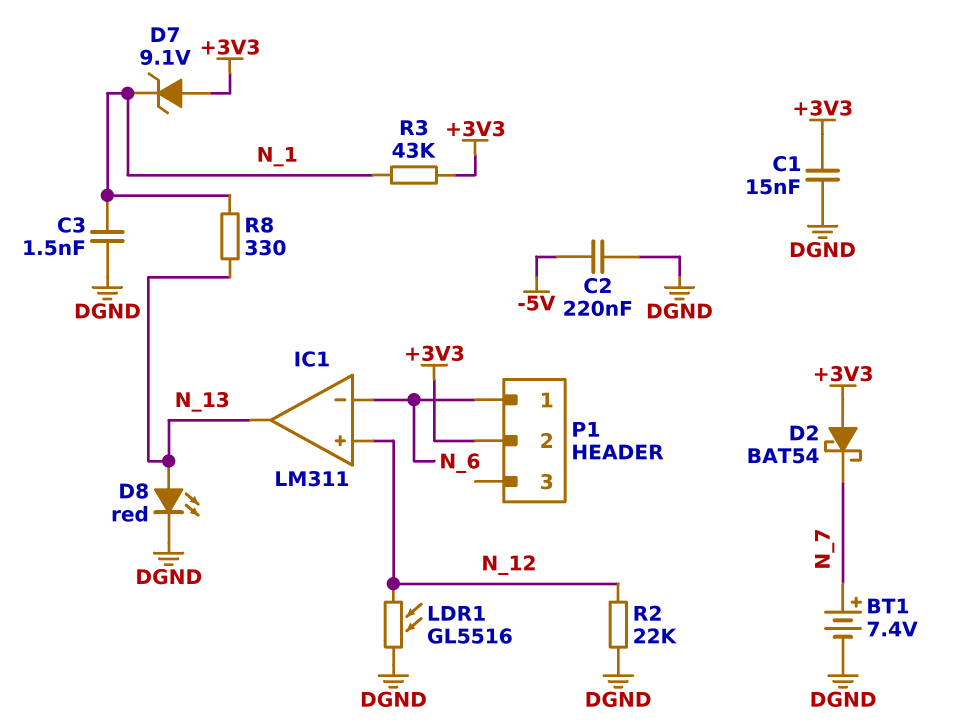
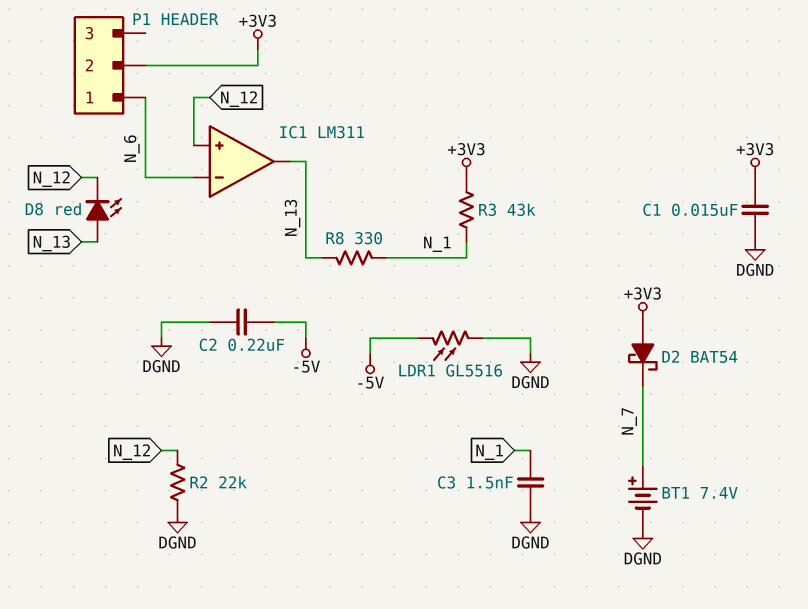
D7: zener 9.1V (A +3V3, K N_1) -> none
D8: LED red (A N_13, K DGND) -> LED red (A N_13, K N_12)
LDR1: GL5516 (DGND, N_12) -> GL5516 (-5V, DGND)

